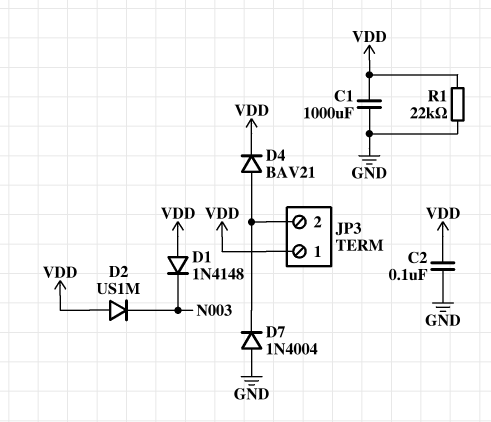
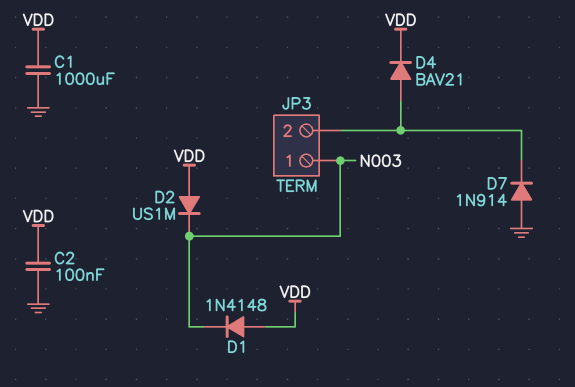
D7: diode 1N4004 (A GND, K JP3/2) -> diode 1N914 (A GND, K JP3/2)
JP3 pin 1: VDD -> N003
R1: 22k (GND, VDD) -> none

